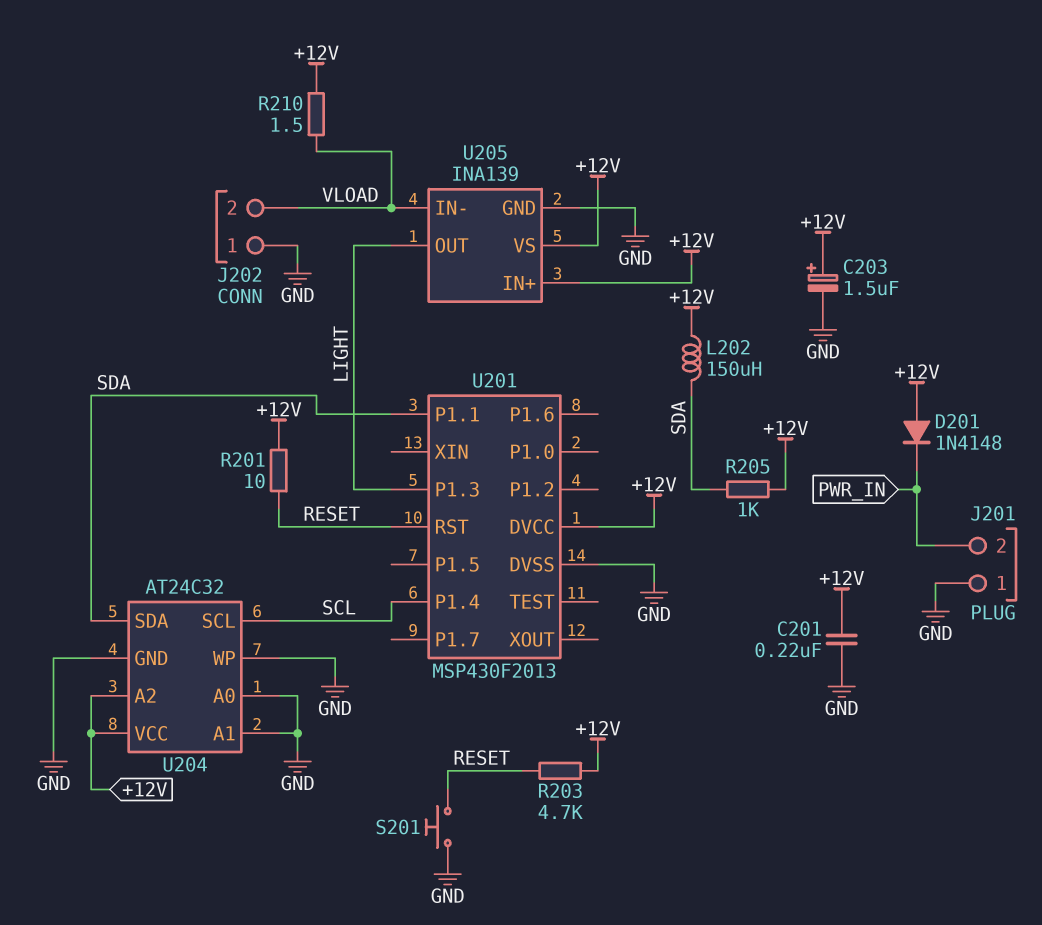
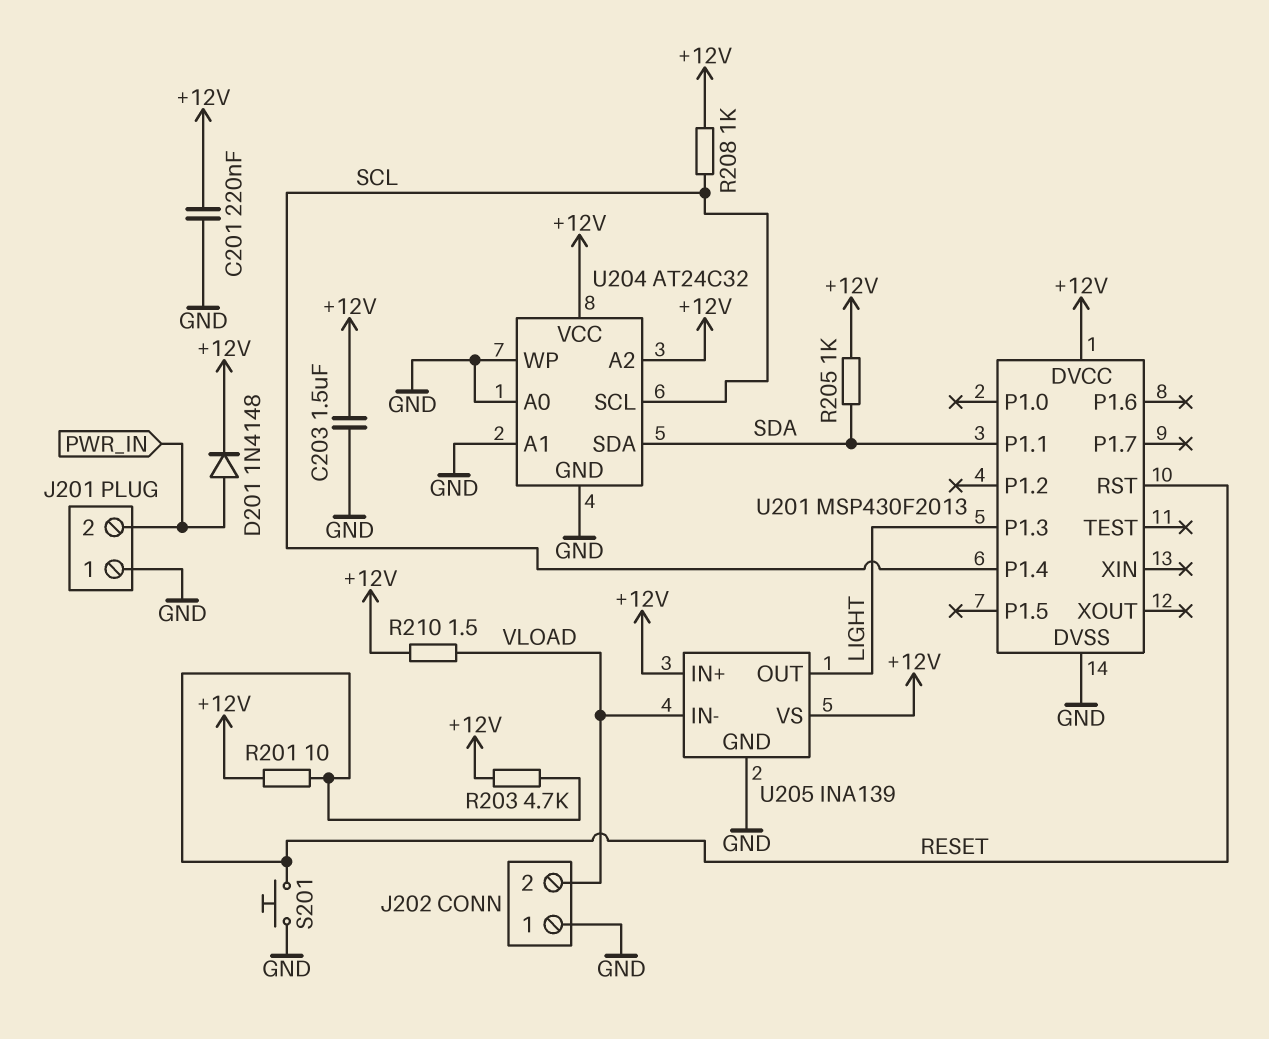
C203: 1.5uF (plus +12V, minus GND) -> 1.5uF (+12V, GND)
D201: diode 1N4148 (A +12V, K PWR_IN) -> diode 1N4148 (A PWR_IN, K +12V)
L202: 150uH (+12V, SDA) -> none
R208: none -> 1k (+12V, SCL)

